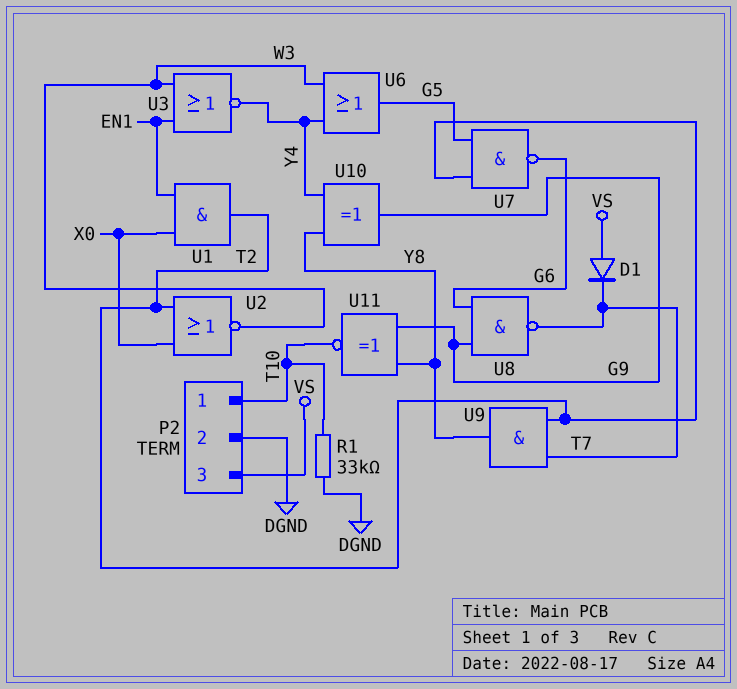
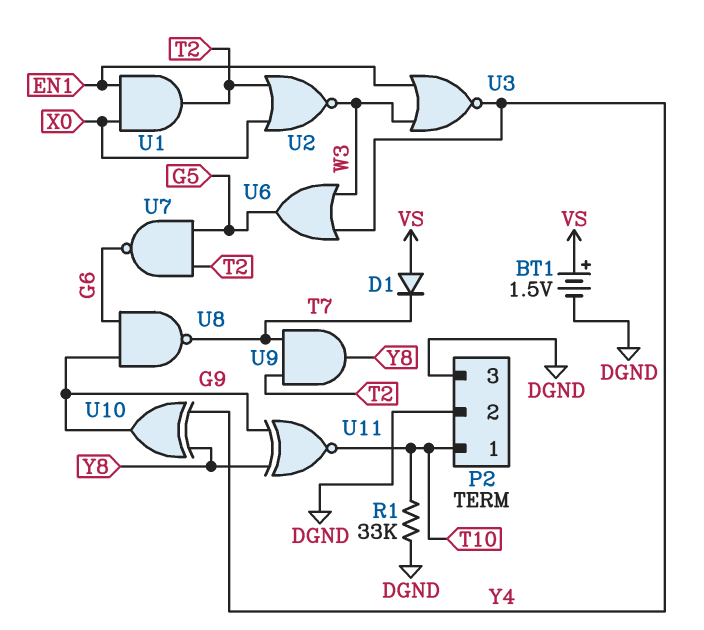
BT1: none -> 1.5V (plus VS, minus DGND)
P2 pin 3: VS -> DGND

